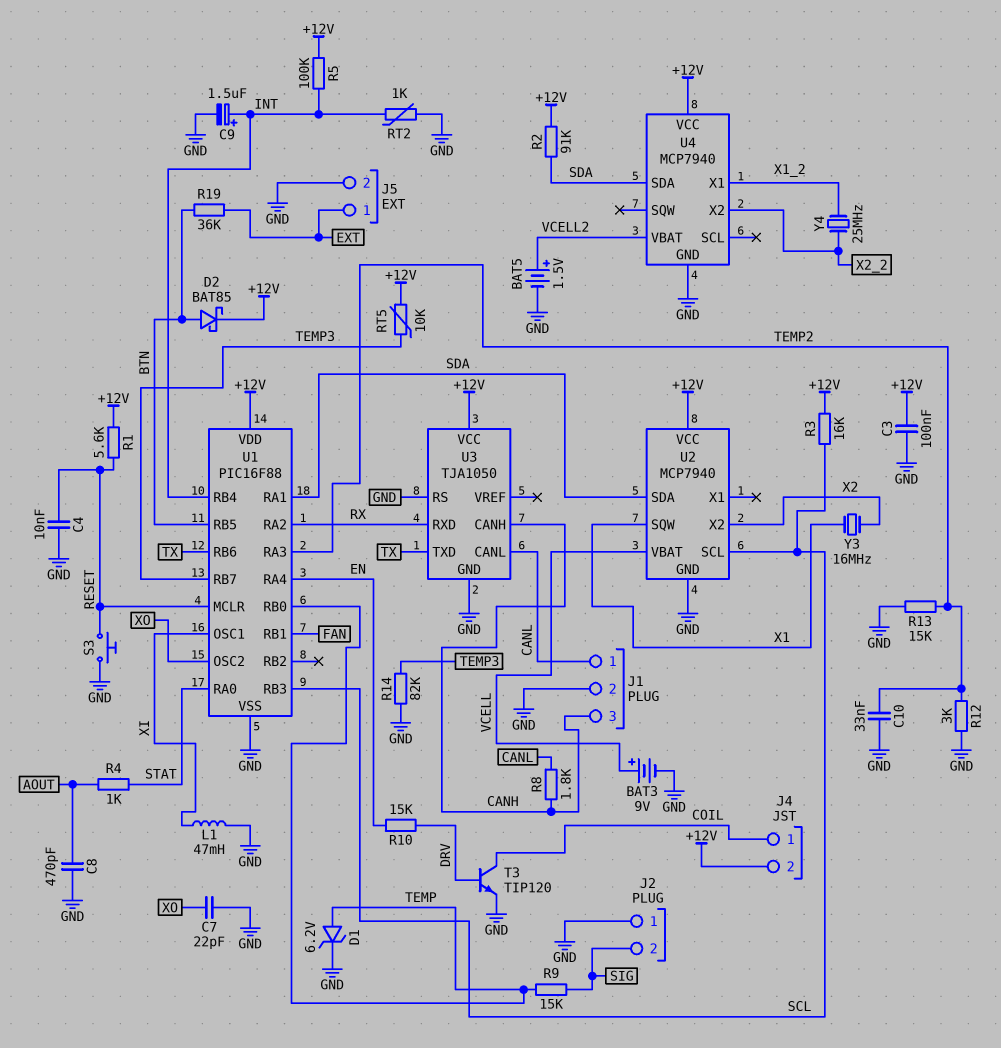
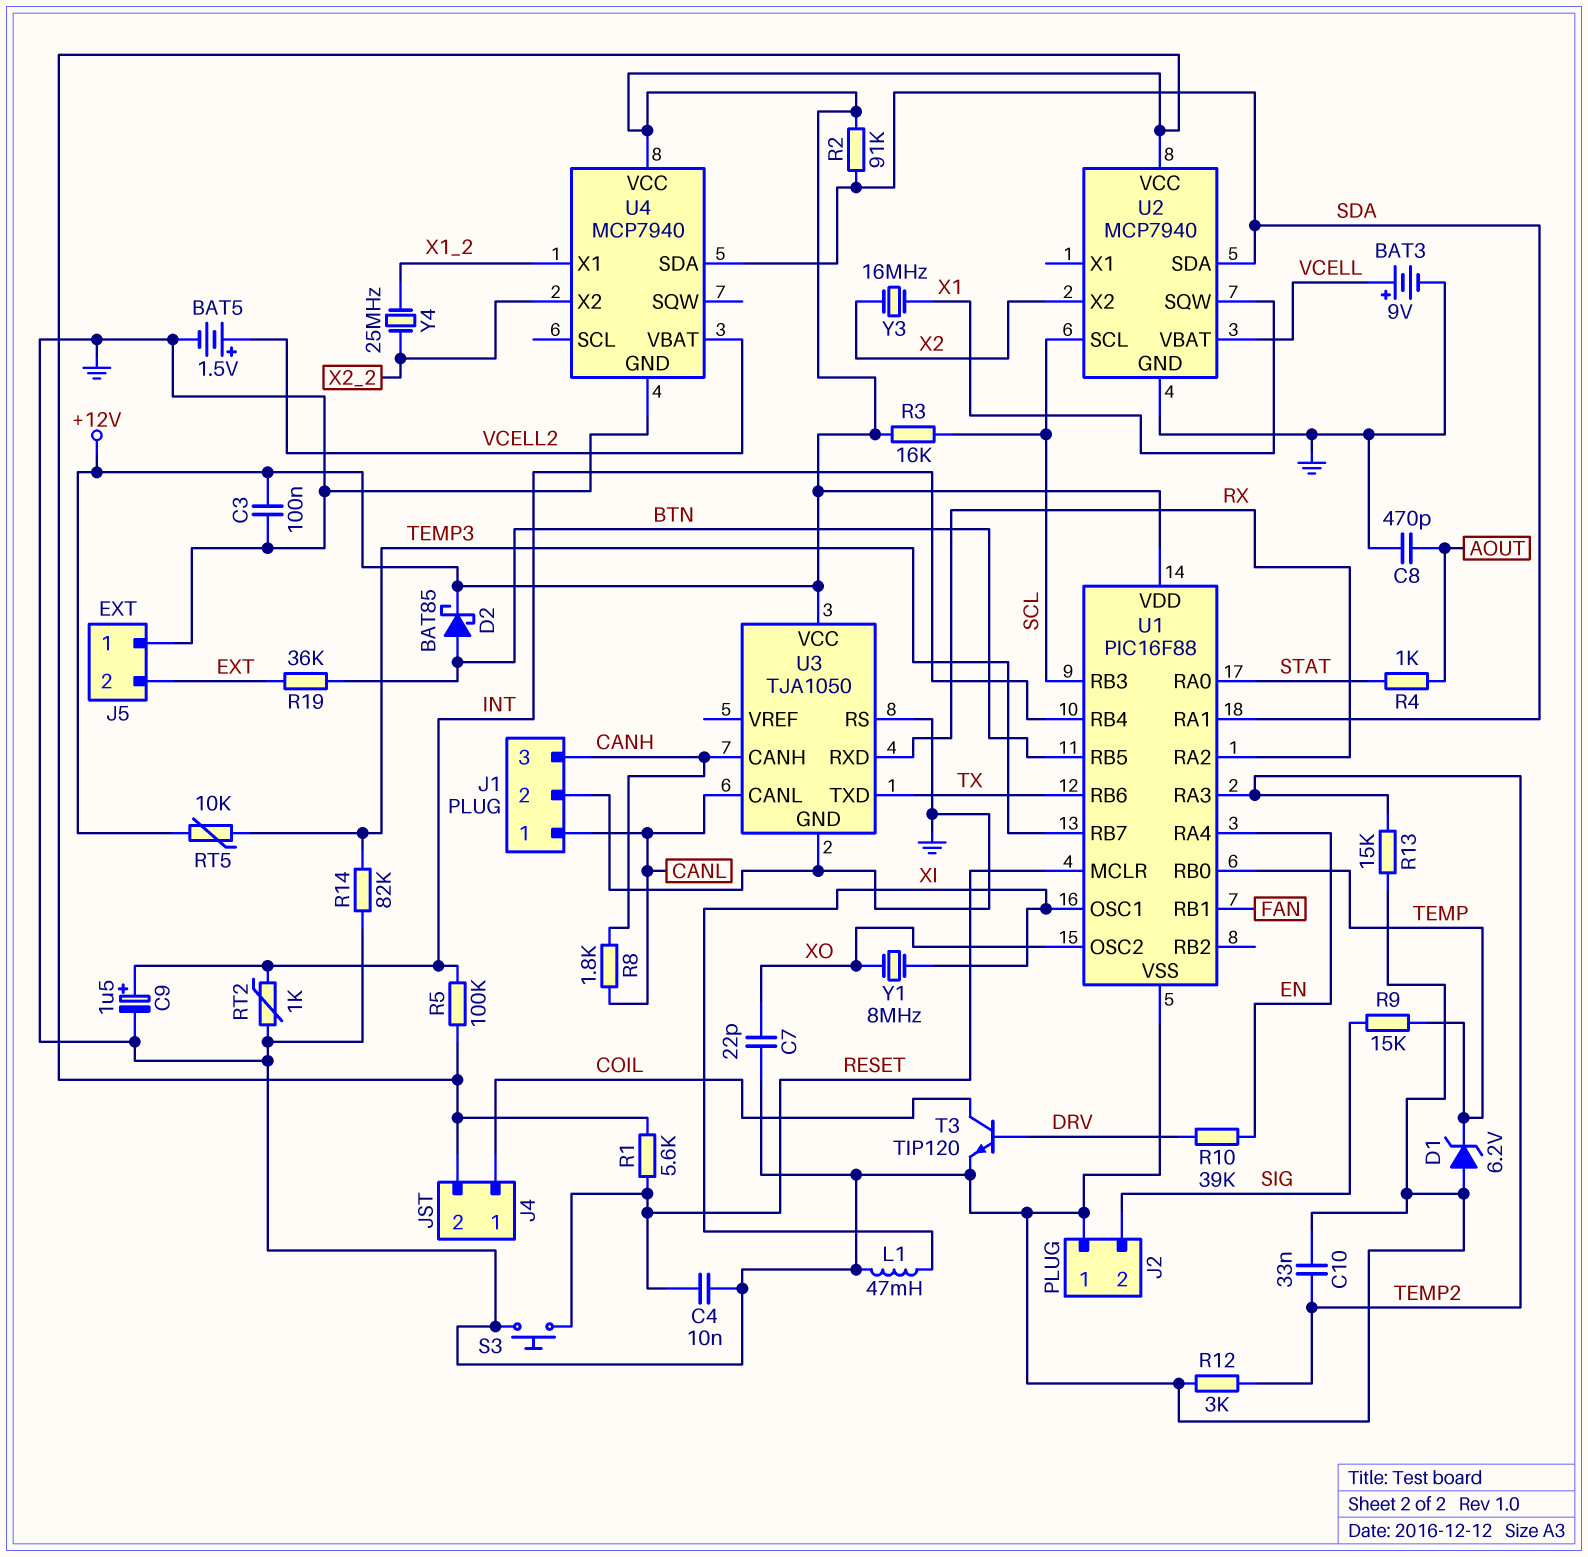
D1: zener 6.2V (A TEMP, K GND) -> zener 6.2V (A GND, K TEMP)
J5 pin 1: EXT -> GND
J5 pin 2: GND -> EXT
R10: 15k (DRV, EN) -> 39k (DRV, EN)
Y1: none -> 8MHz (XI, XO)

